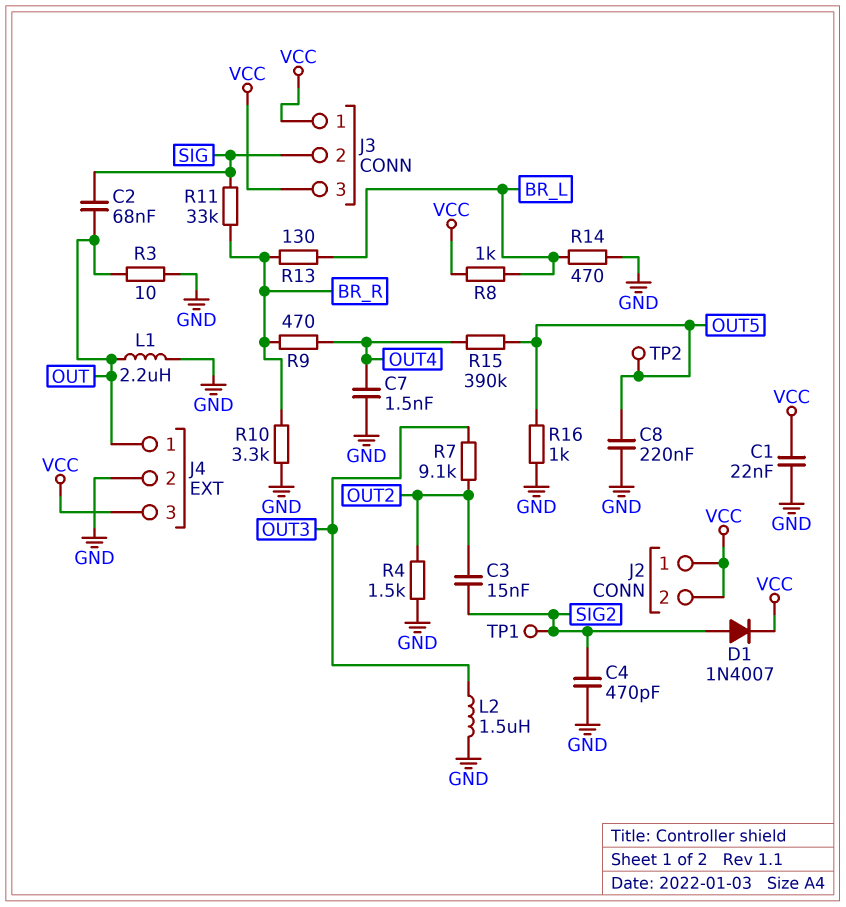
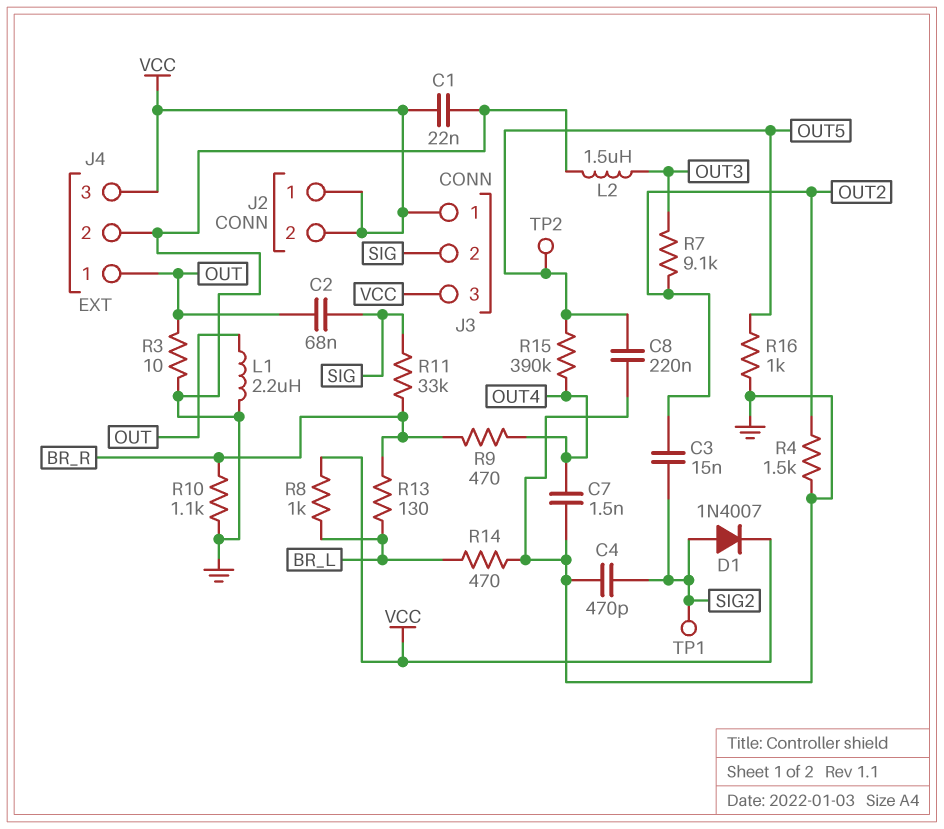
R10: 3.3k (BR_R, GND) -> 1.1k (BR_R, GND)

